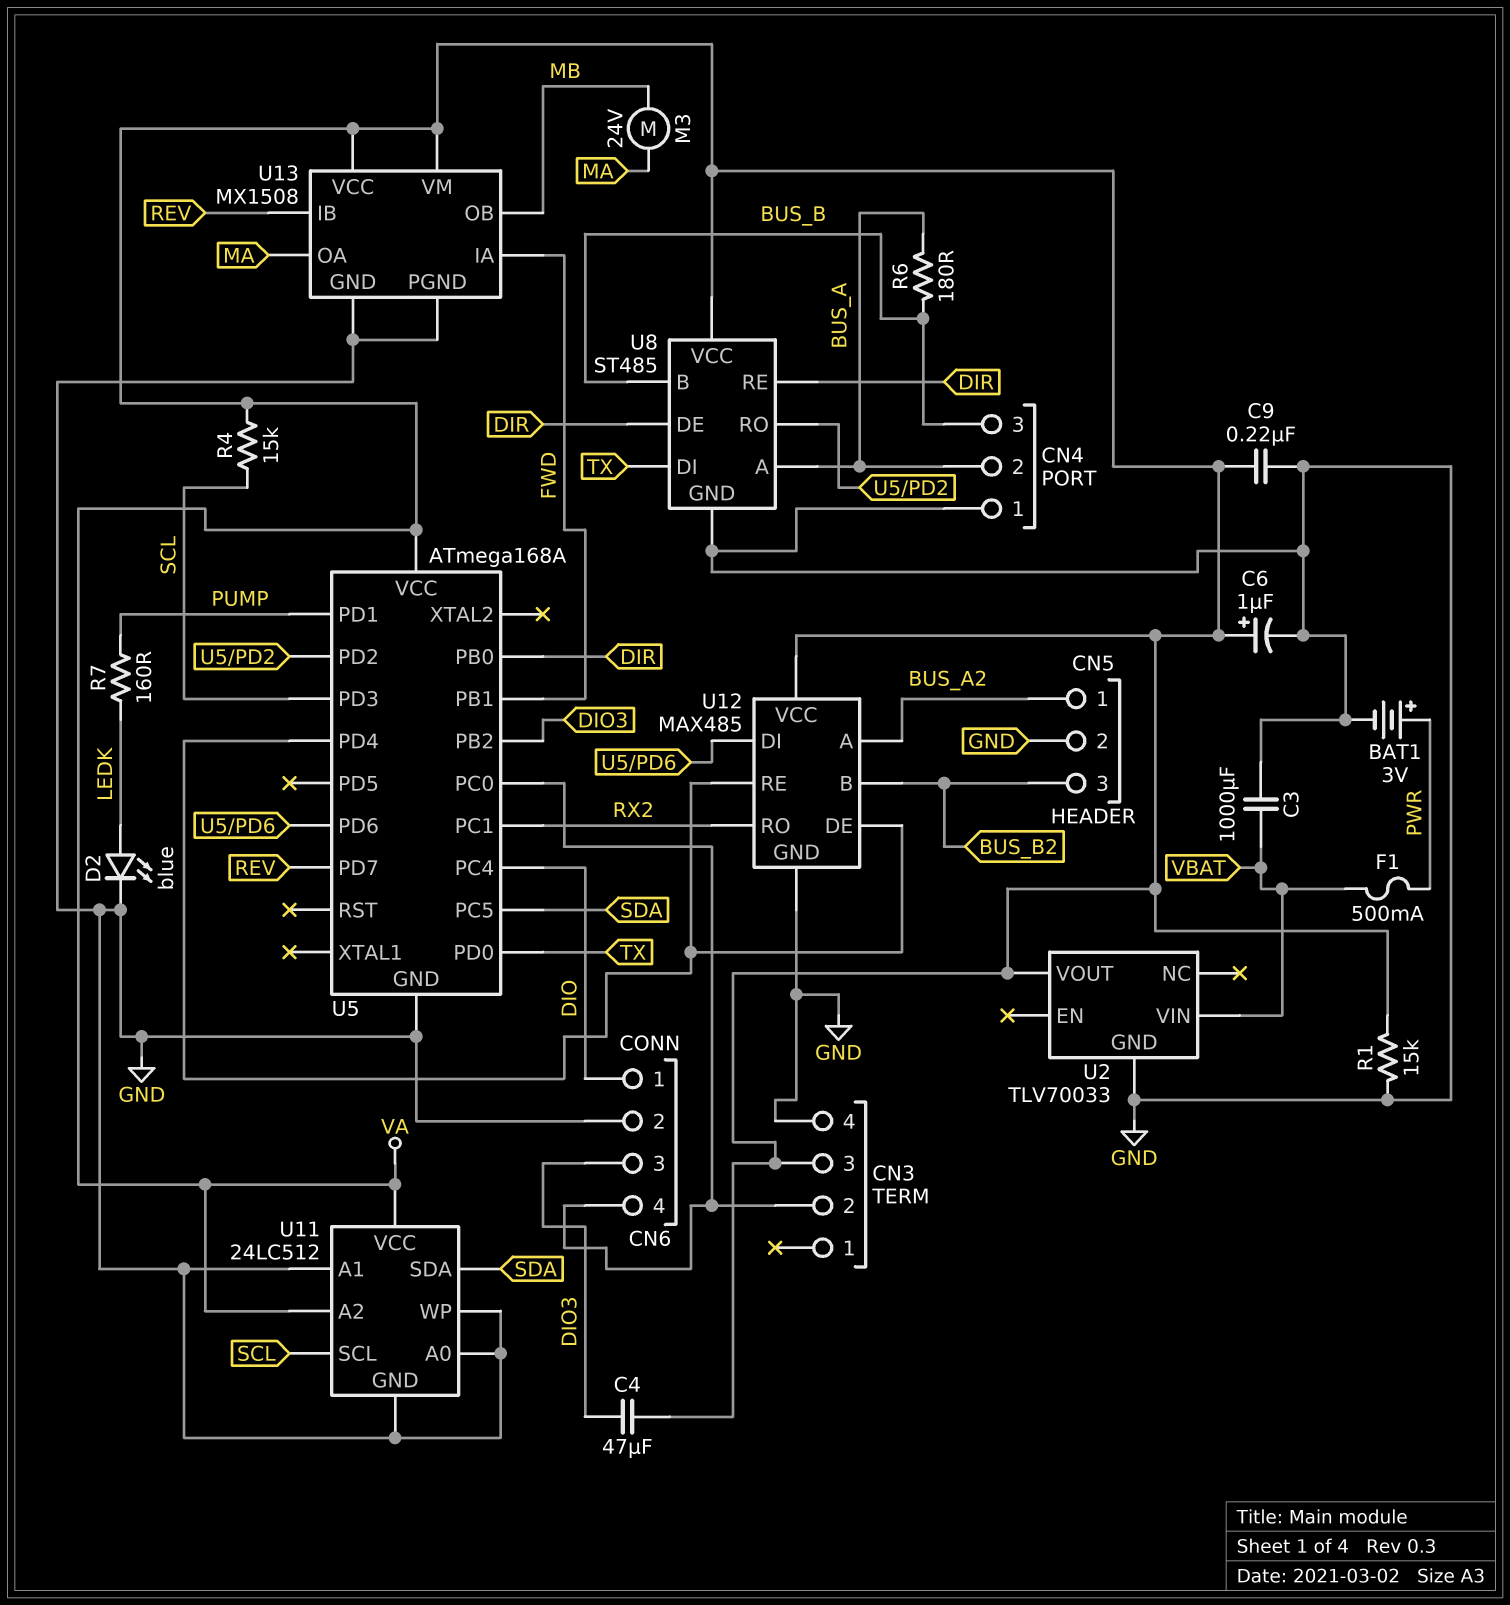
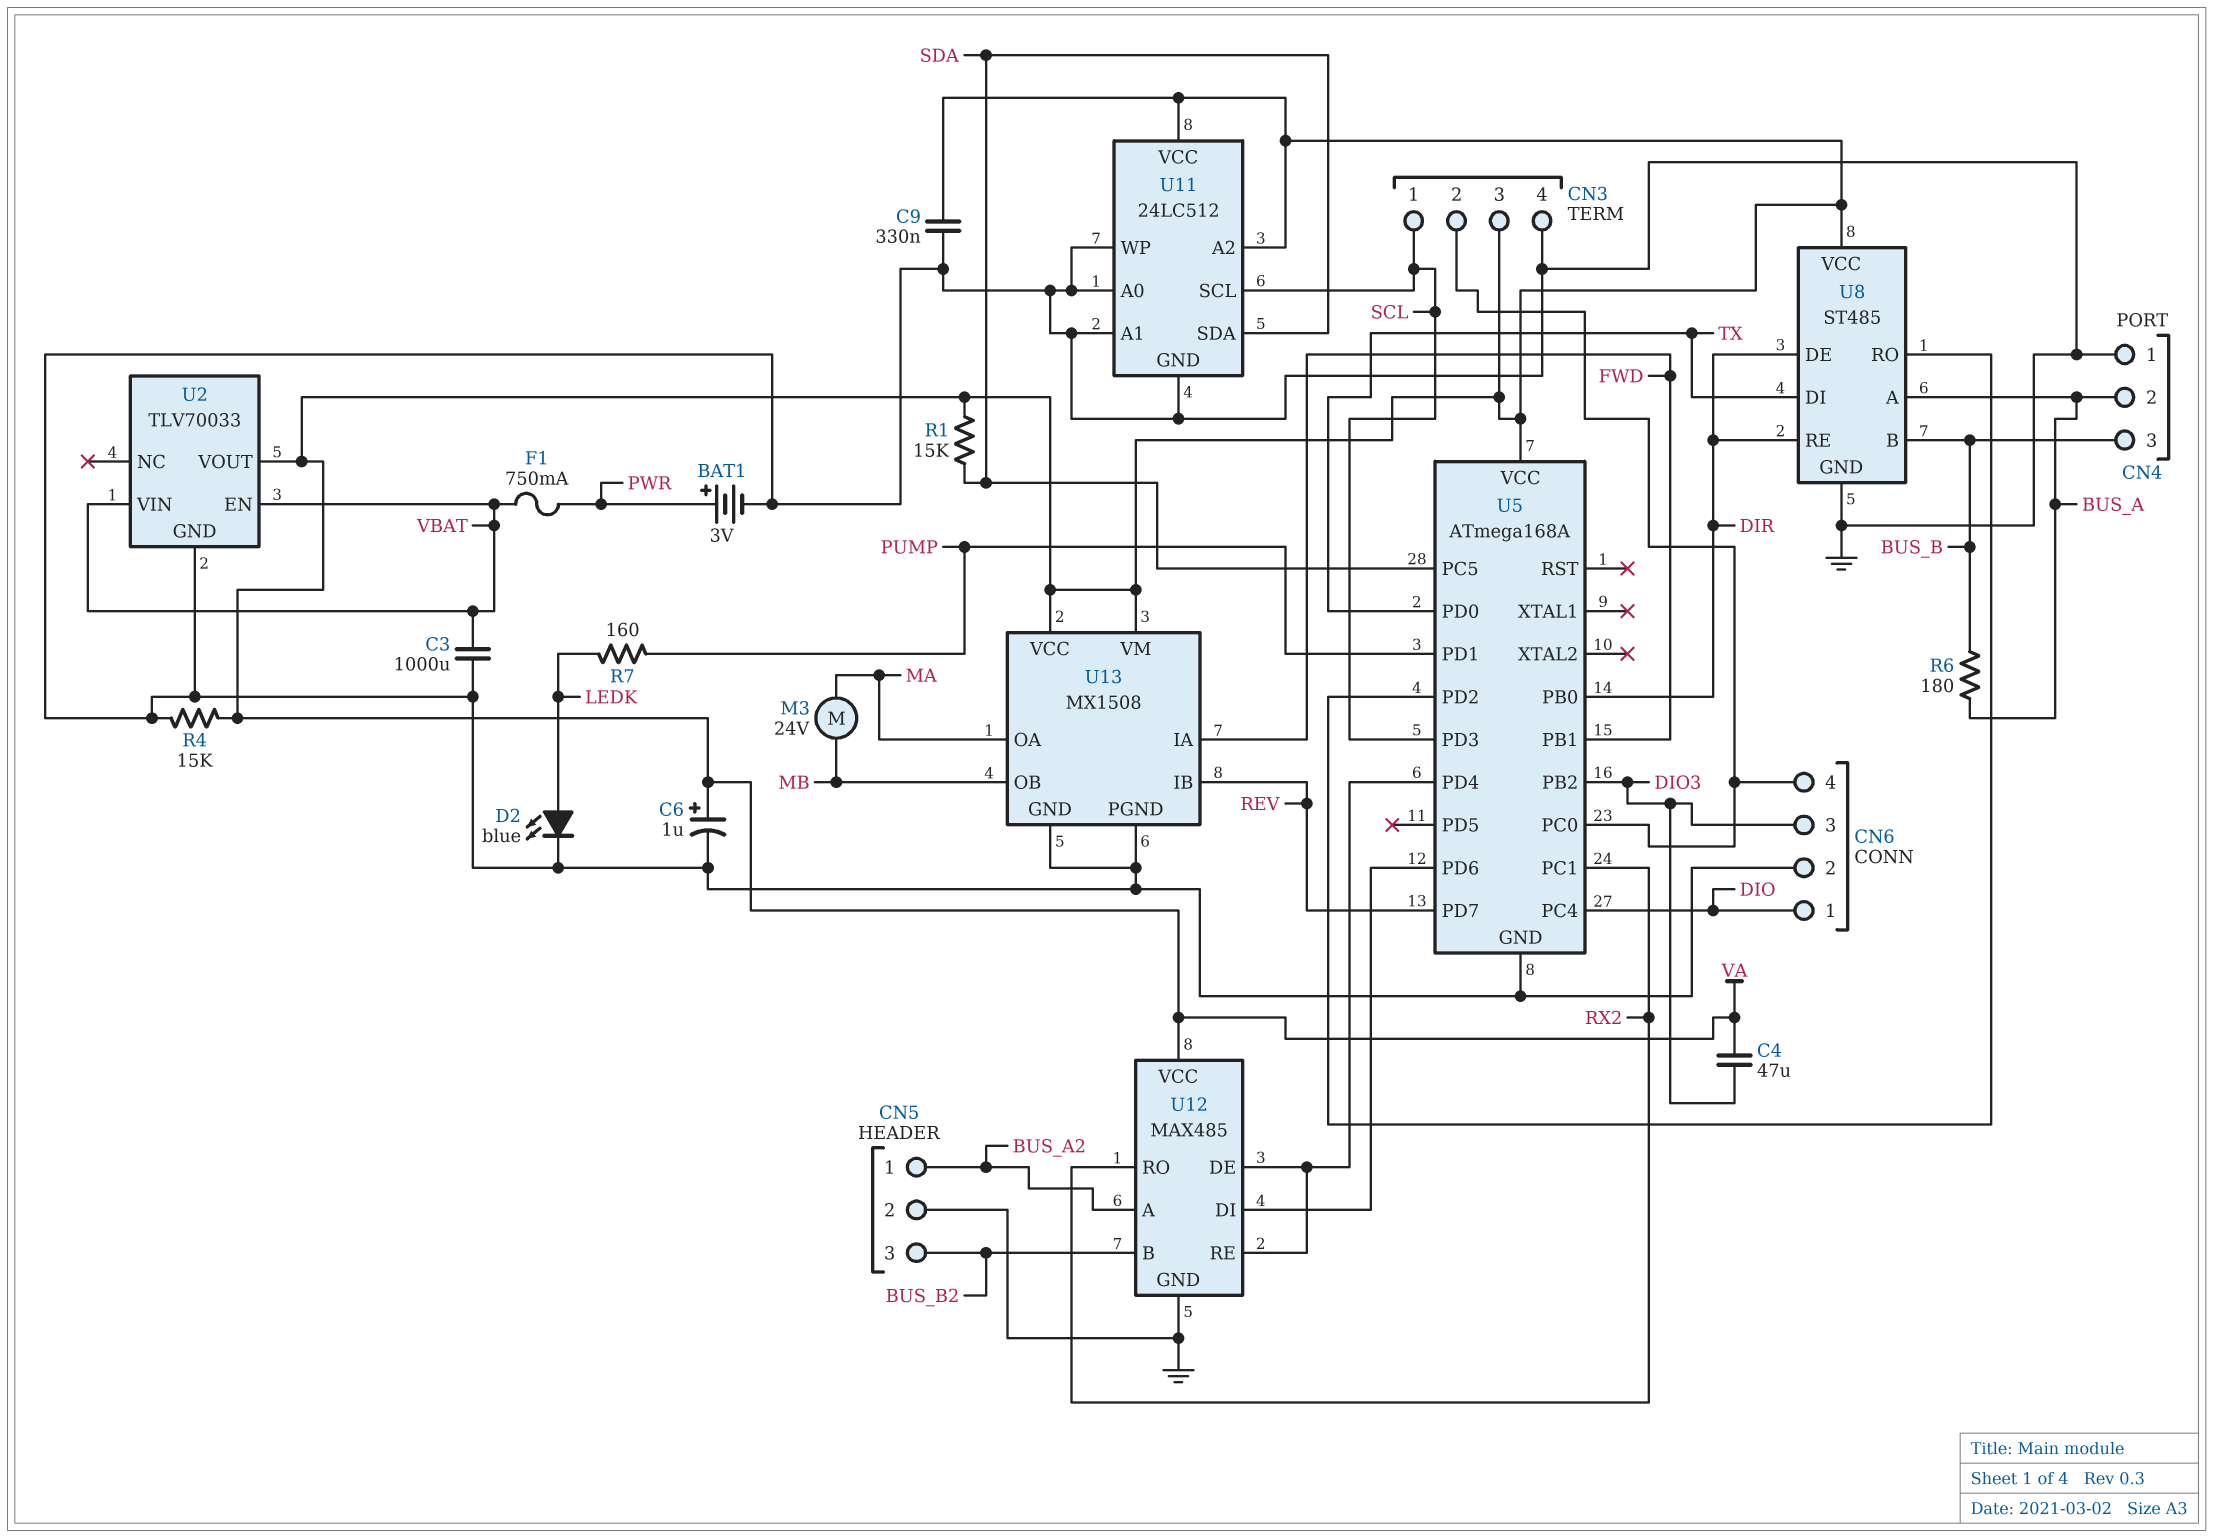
C9: 220nF (GND, VA) -> 330nF (GND, VA)
CN3 pin 1: none -> SCL
F1: 500mA (PWR, VBAT) -> 750mA (PWR, VBAT)
R1: 15k (GND, VA) -> 15k (SDA, VA)
R4: 15k (SCL, VA) -> 15k (GND, VA)
U2 pin EN: none -> VBAT

